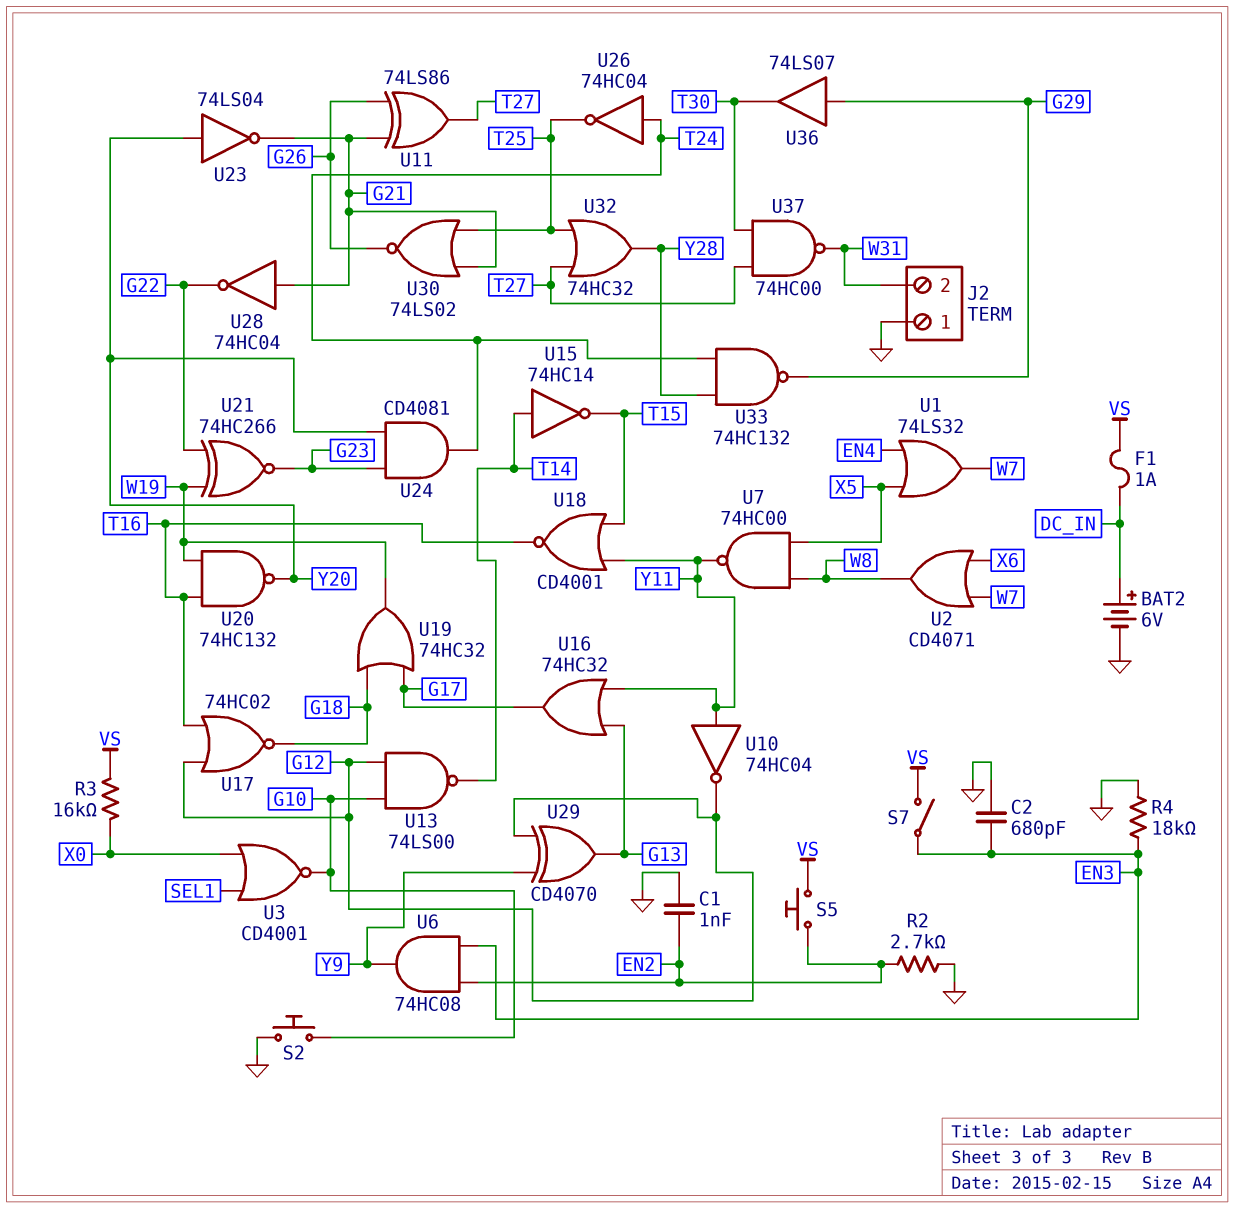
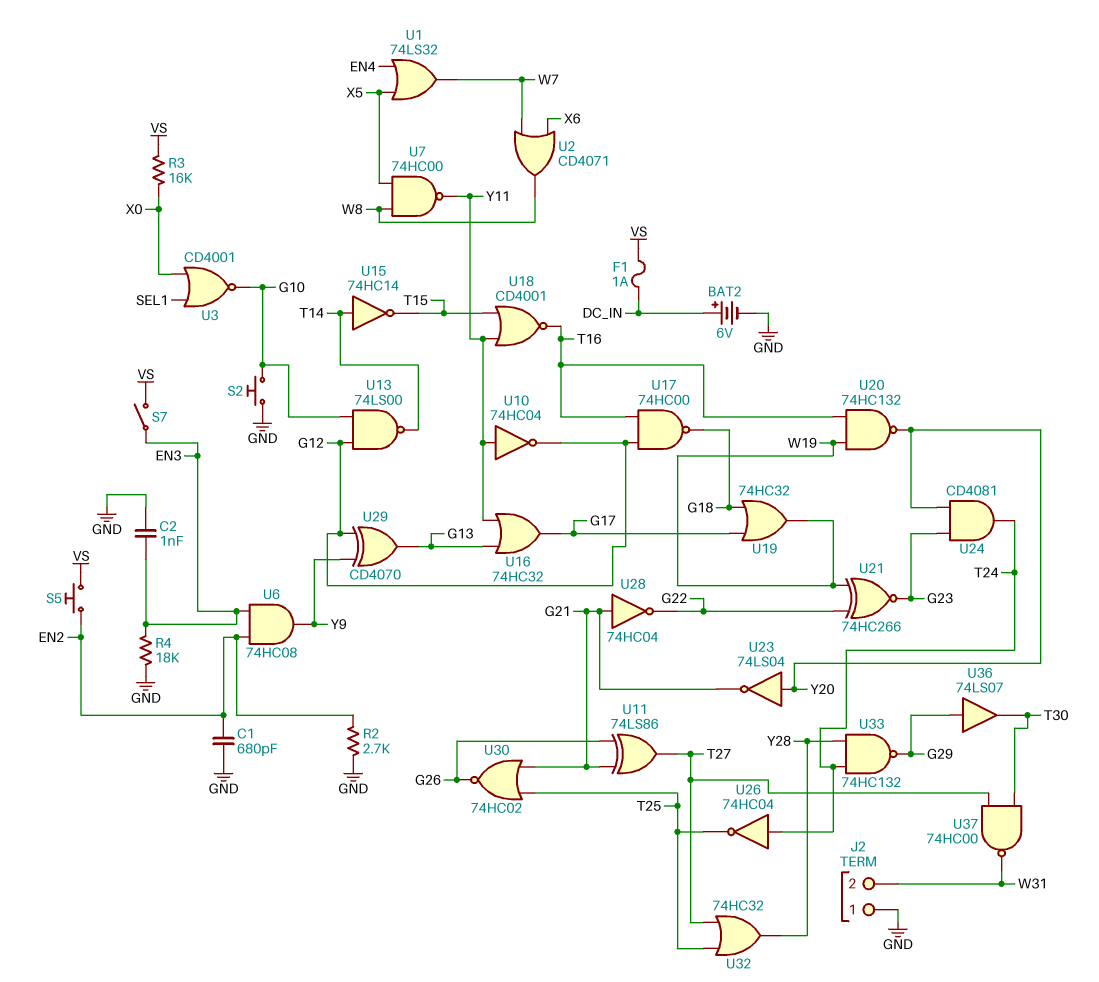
C1: 1nF (EN2, GND) -> 680pF (EN2, GND)
C2: 680pF (EN3, GND) -> 1nF (EN3, GND)
U17: NOR 74HC02 (in G12, in T16, out G18) -> NAND 74HC00 (in G12, in T16, out G18)
U30: NOR 74LS02 (in G21, in T25, out G26) -> NOR 74HC02 (in G21, in T25, out G26)

